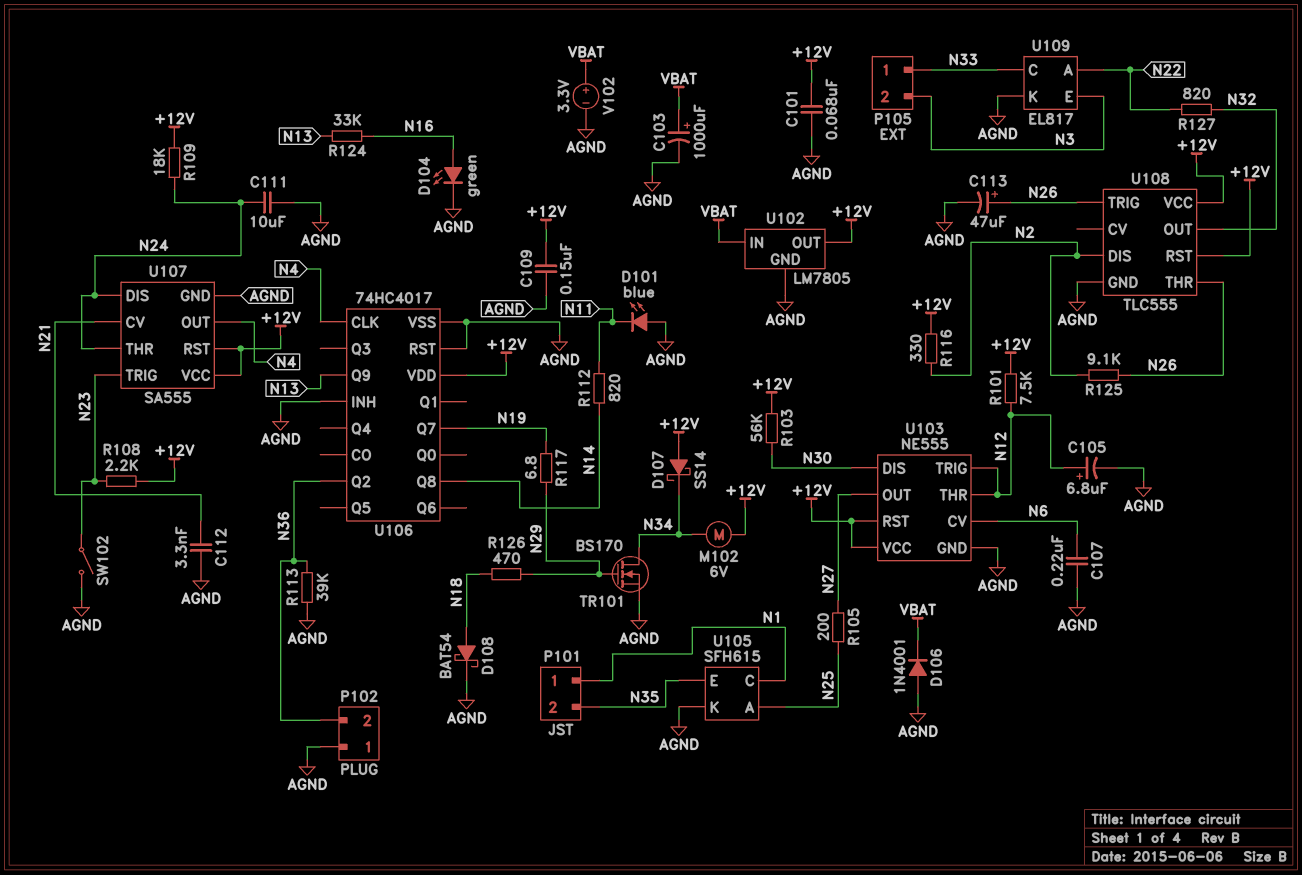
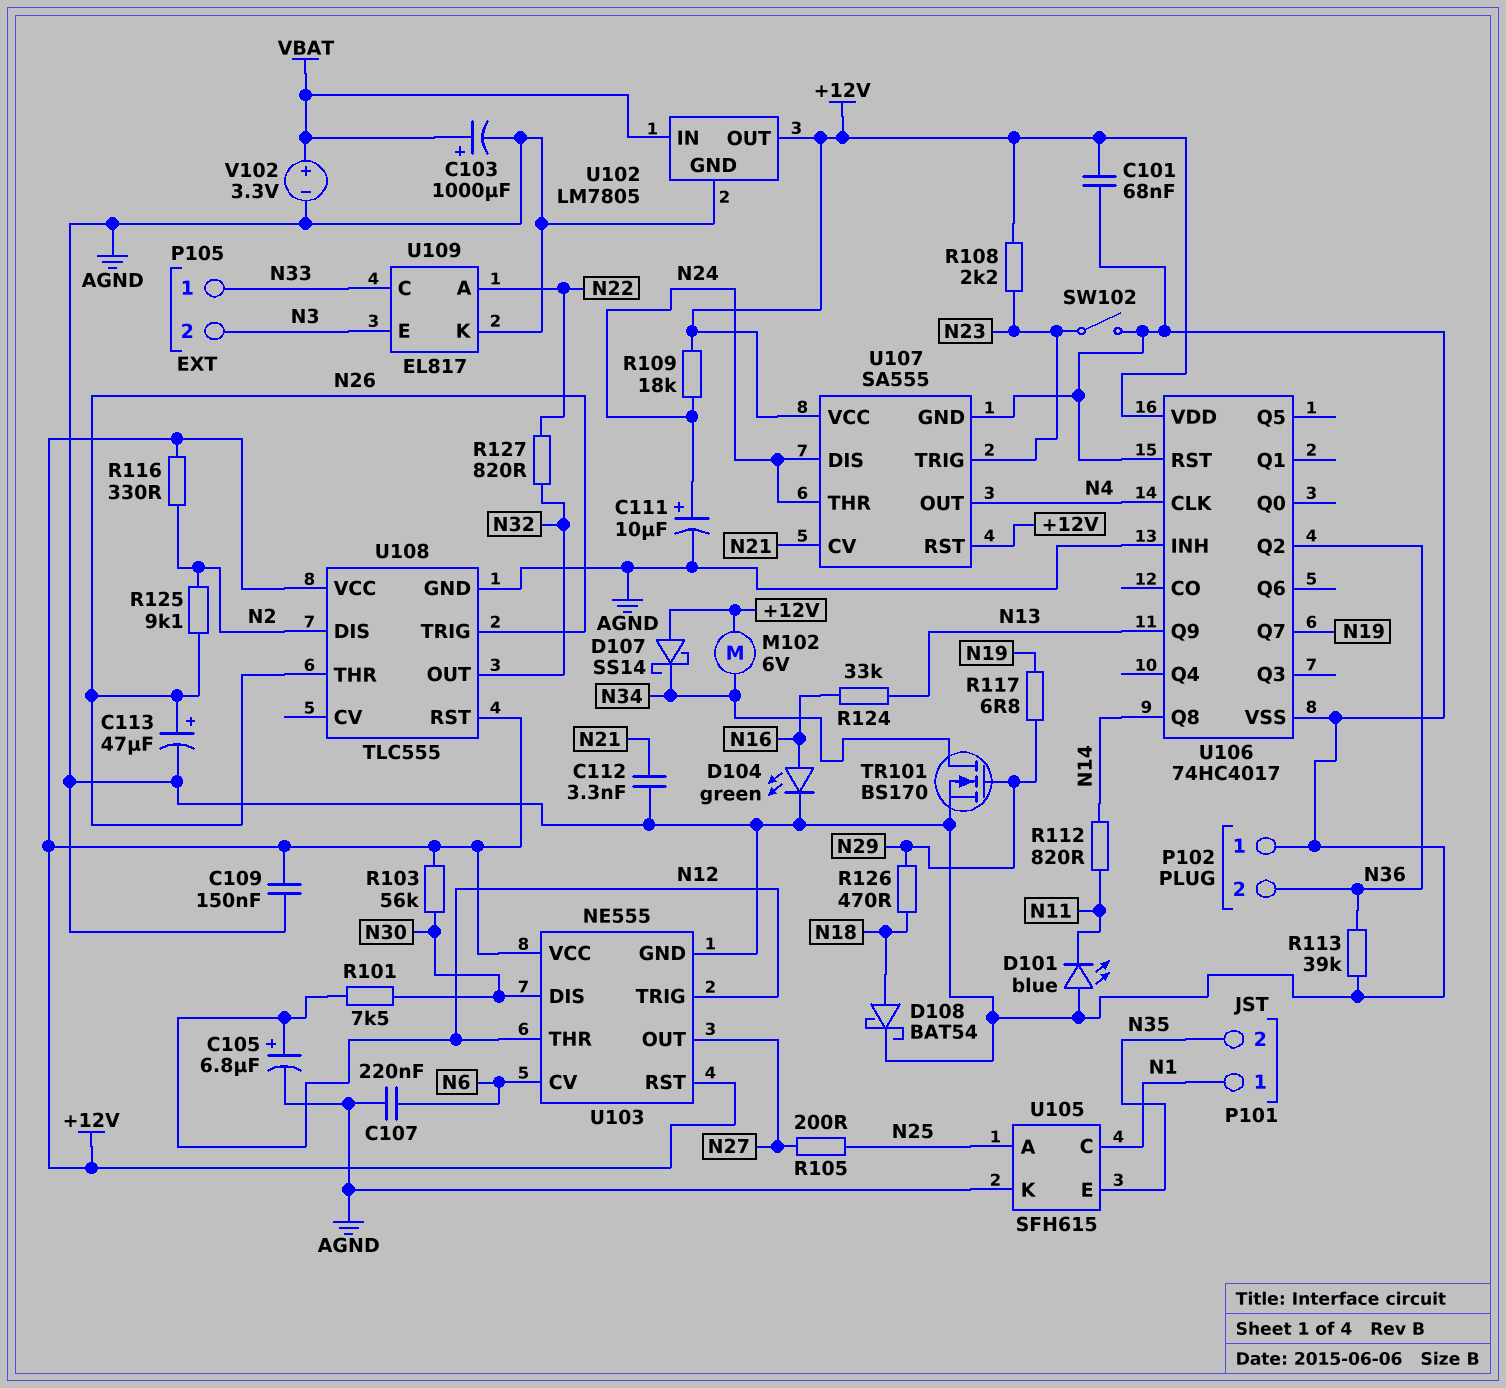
C111: 10uF (AGND, N24) -> 10uF (plus N24, minus AGND)
D106: diode 1N4001 (A AGND, K VBAT) -> none
R101: 7.5k (+12V, N12) -> 7.5k (N12, N30)

